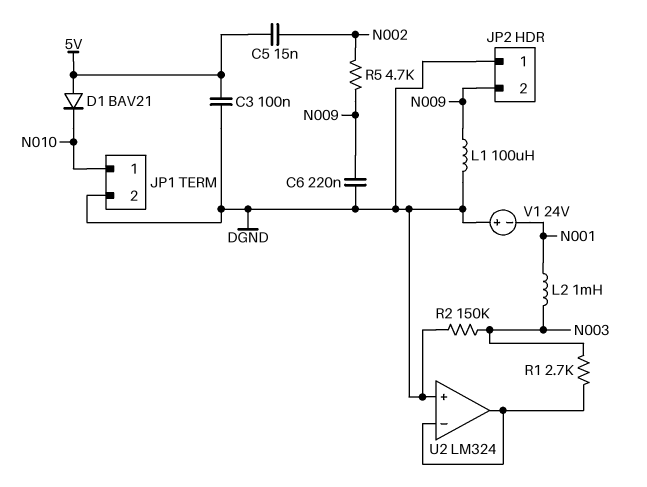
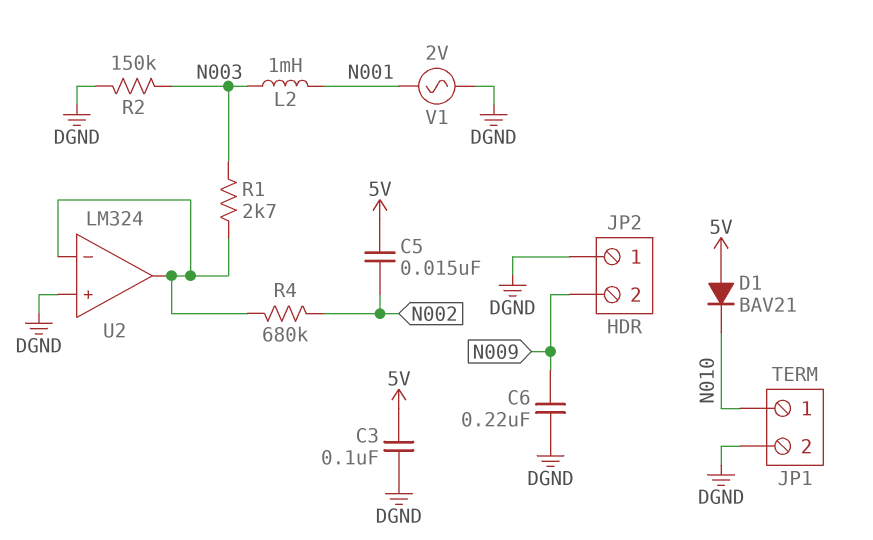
L1: 100uH (DGND, N009) -> none
R4: none -> 680k (N002, U2/in-)
R5: 4.7k (N002, N009) -> none
V1: 24V (plus DGND, minus N001) -> AC 2V (DGND, N001)

